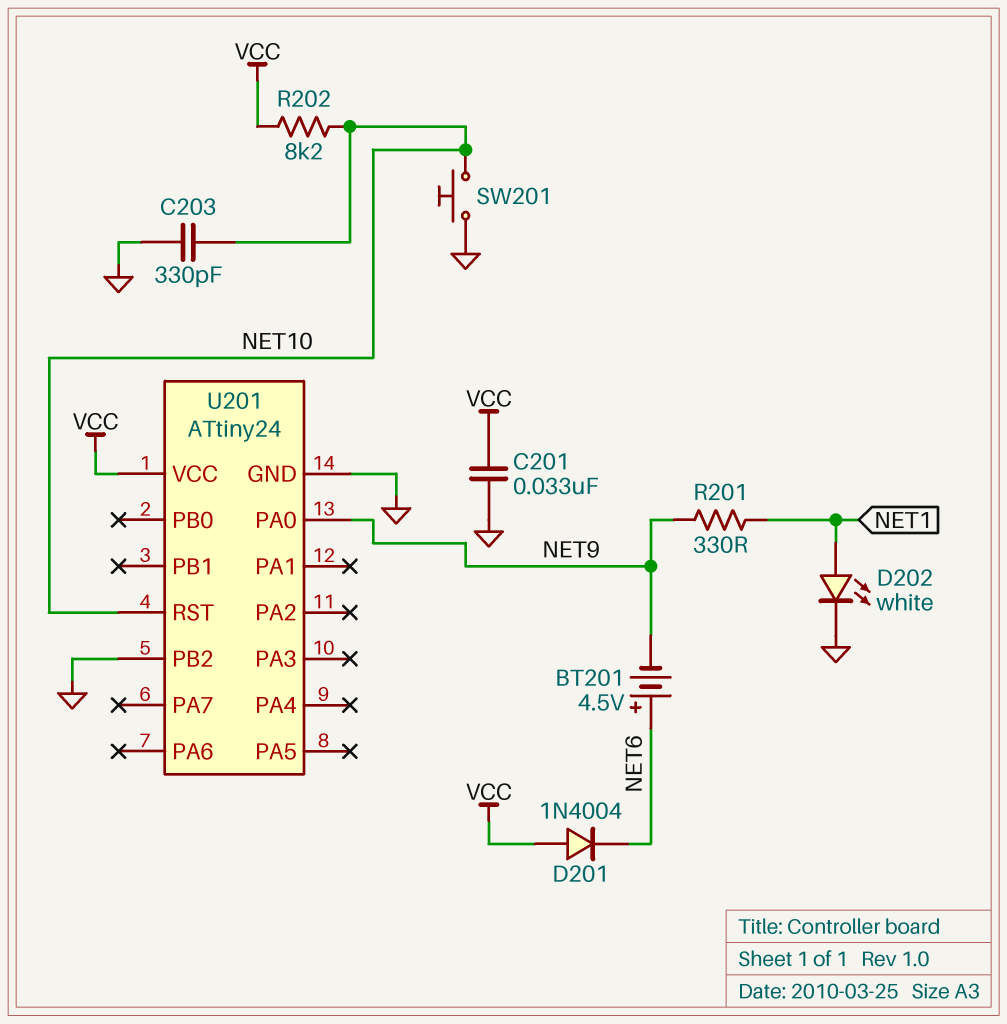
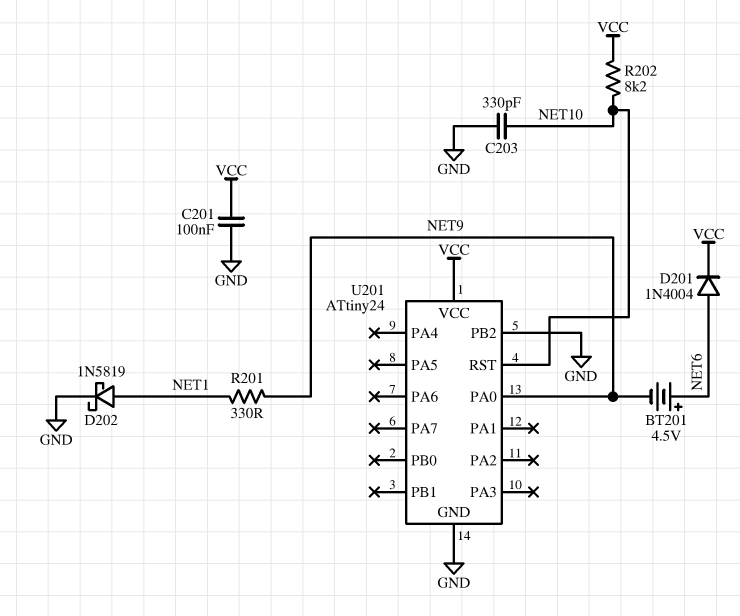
C201: 33nF (GND, VCC) -> 100nF (GND, VCC)
D201: diode 1N4004 (A VCC, K NET6) -> diode 1N4004 (A NET6, K VCC)
D202: LED white (A NET1, K GND) -> schottky 1N5819 (A NET1, K GND)
SW201: button (GND, NET10) -> none

